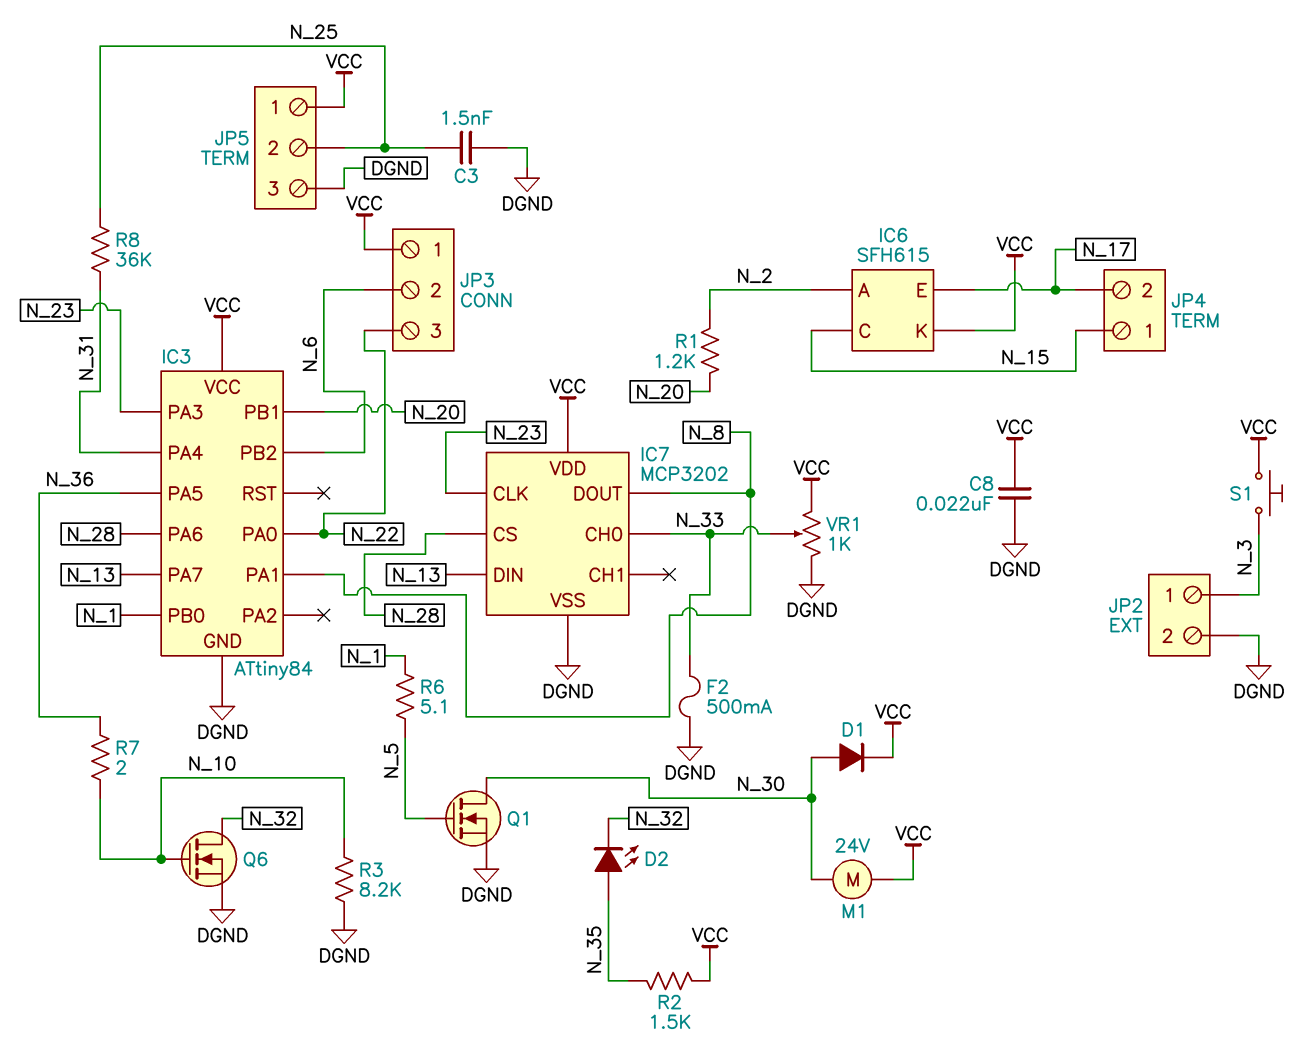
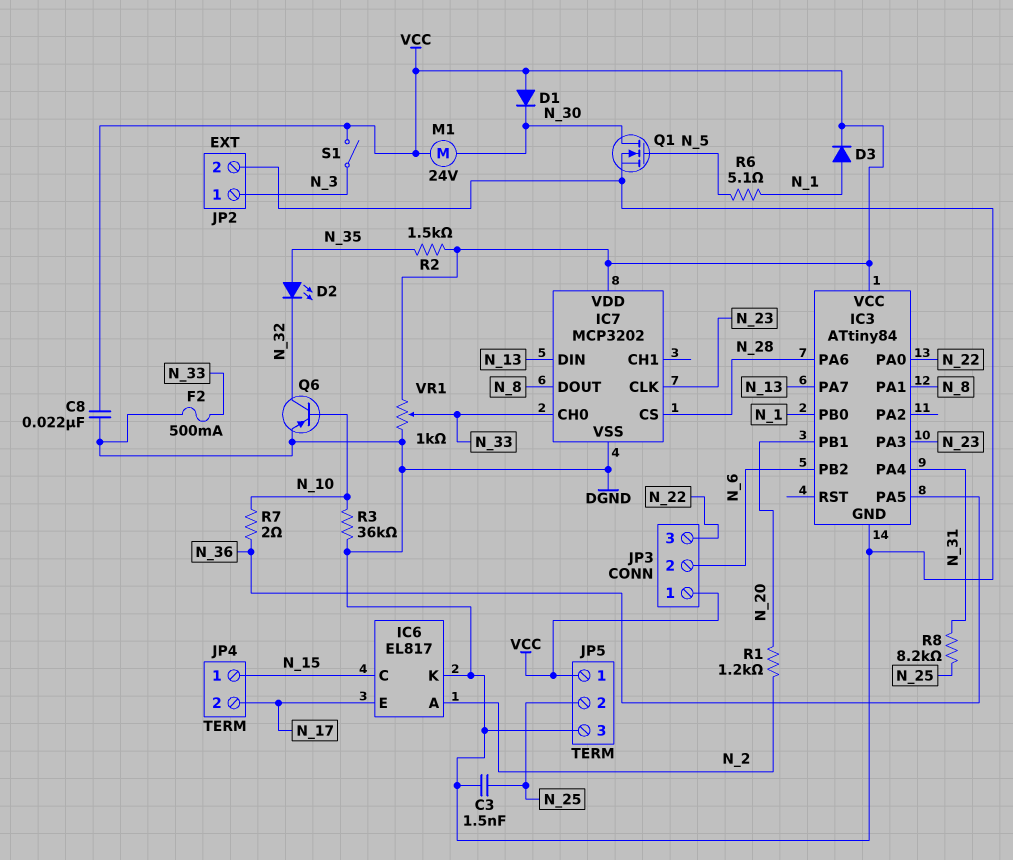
D1: diode (A N_30, K VCC) -> diode (A VCC, K N_30)
D3: none -> diode (A N_1, K VCC)
IC6: SFH615 -> EL817
IC6 pin K: VCC -> DGND
Q6: NMOS (G N_10, D N_32, S DGND) -> PNP (B N_10, C N_32, E DGND)
R3: 8.2k (DGND, N_10) -> 36k (DGND, N_10)
R8: 36k (N_25, N_31) -> 8.2k (N_25, N_31)
S1: button (N_3, VCC) -> switch (N_3, VCC)

